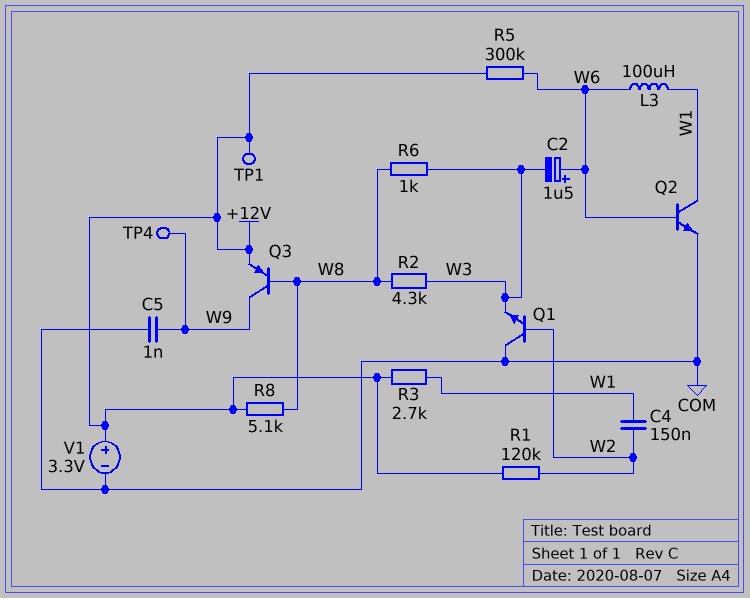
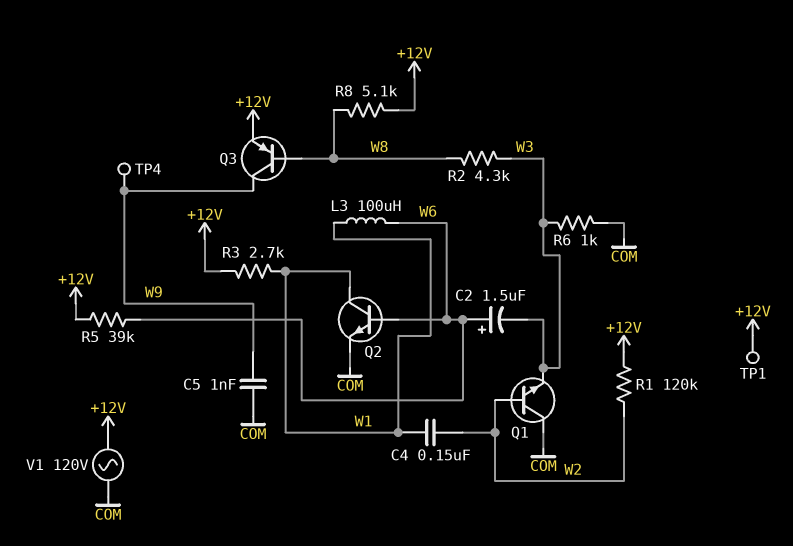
R5: 300k (+12V, W6) -> 39k (+12V, W6)
R6: 1k (W3, W8) -> 1k (COM, W3)
V1: 3.3V (plus +12V, minus COM) -> AC 120V (+12V, COM)

